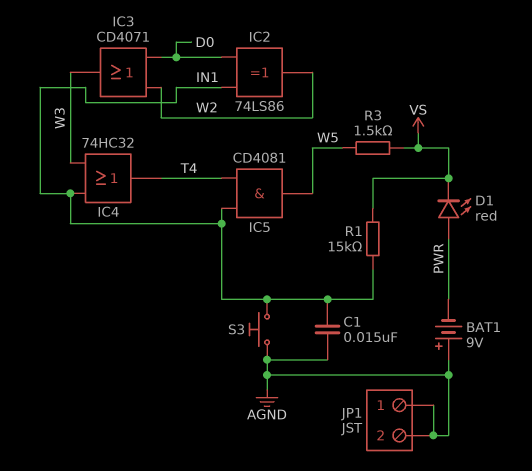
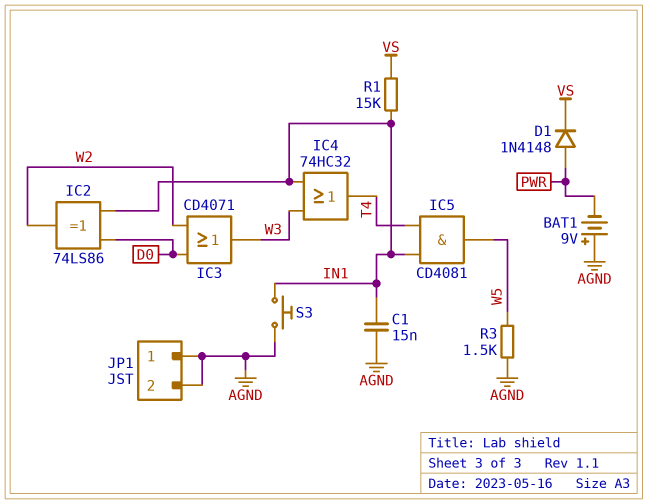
D1: LED red (A PWR, K VS) -> diode 1N4148 (A PWR, K VS)
R3: 1.5k (VS, W5) -> 1.5k (AGND, W5)

